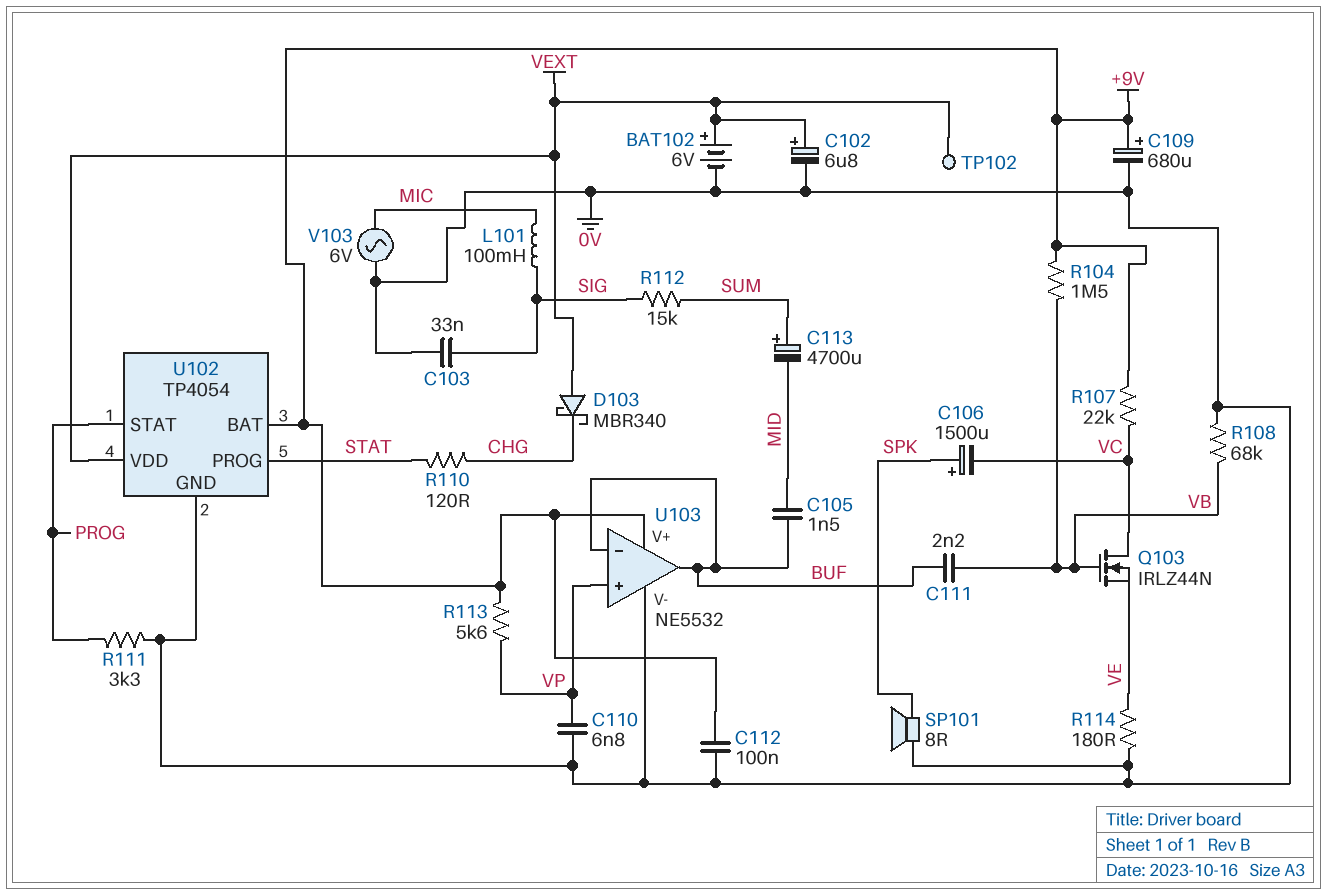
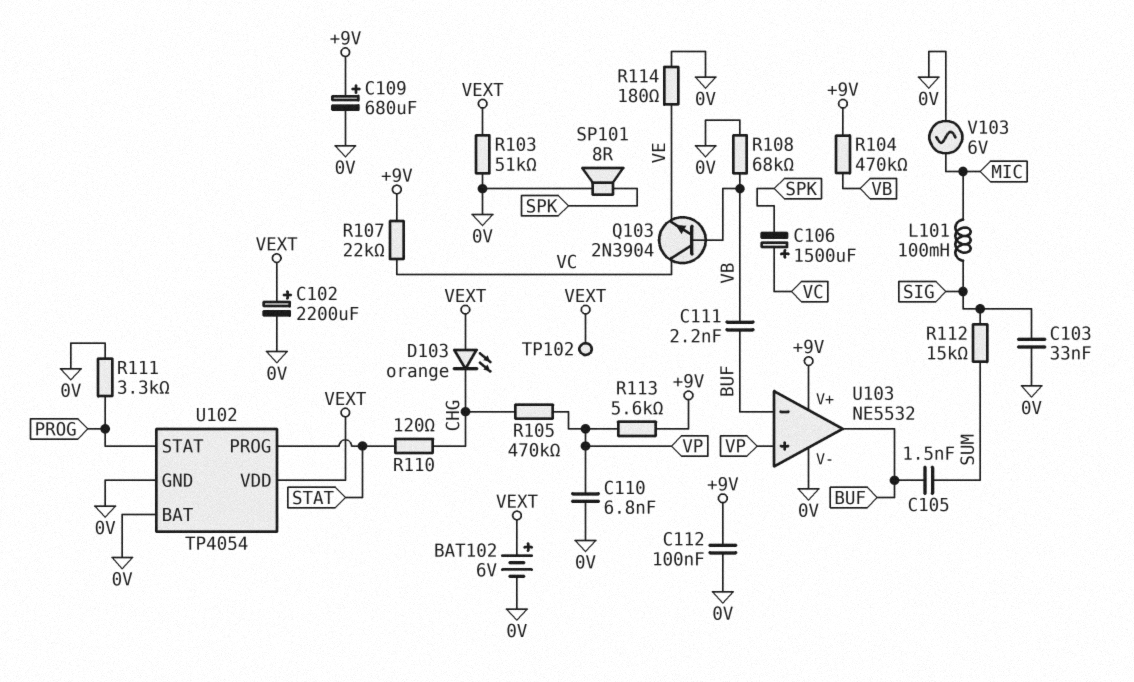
C102: 6.8uF (plus VEXT, minus 0V) -> 2200uF (plus VEXT, minus 0V)
C105: 1.5nF (BUF, MID) -> 1.5nF (BUF, SUM)
C106: 1500uF (plus SPK, minus VC) -> 1500uF (plus VC, minus SPK)
C113: 4700uF (plus SUM, minus MID) -> none
D103: schottky MBR340 (A VEXT, K CHG) -> LED orange (A VEXT, K CHG)
Q103: NMOS IRLZ44N (G VB, D VC, S VE) -> NPN 2N3904 (B VB, C VC, E VE)
R103: none -> 51k (0V, VEXT)
R104: 1.5M (+9V, VB) -> 470k (+9V, VB)
R105: none -> 470k (CHG, VP)
U102 pin BAT: +9V -> 0V

